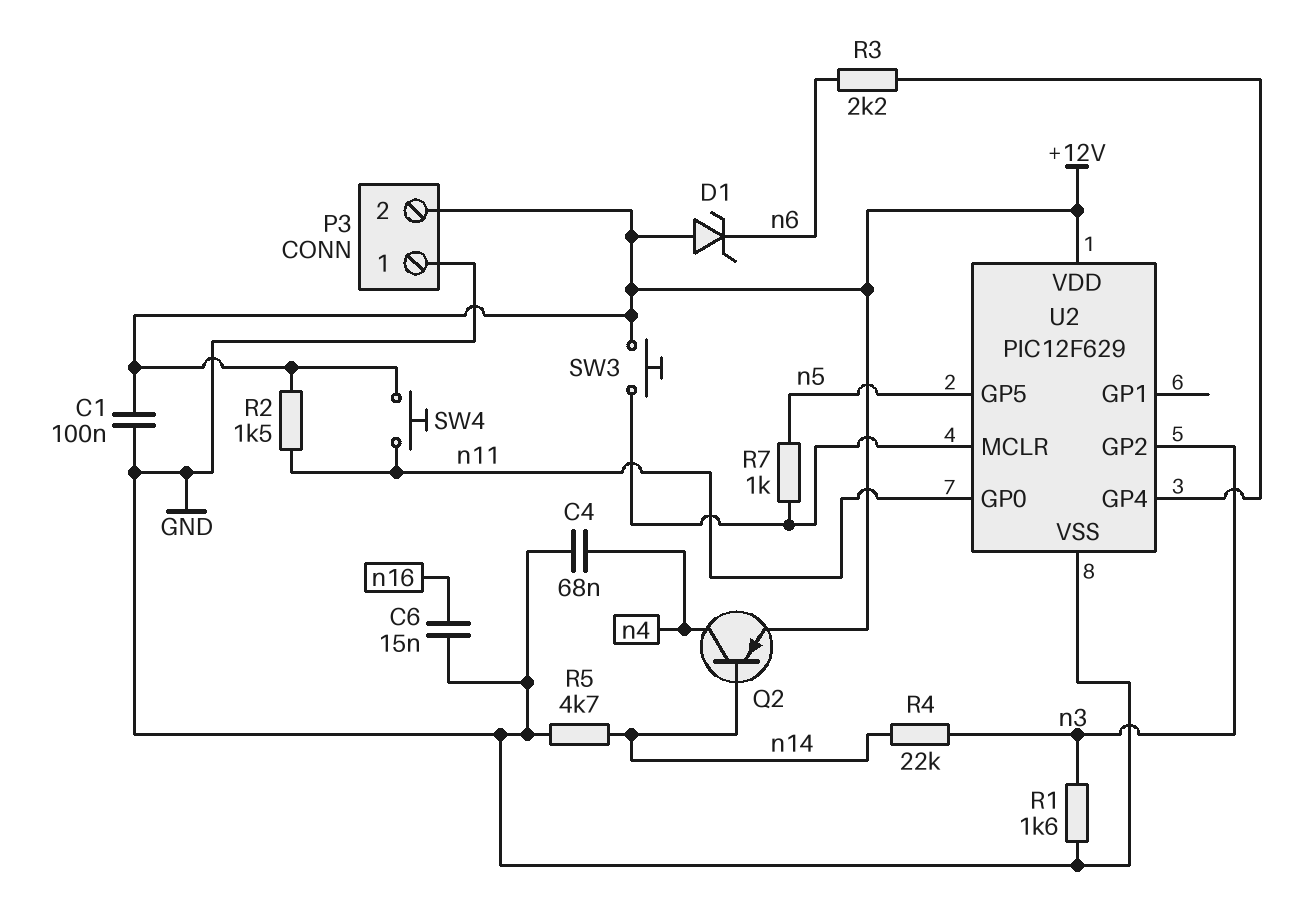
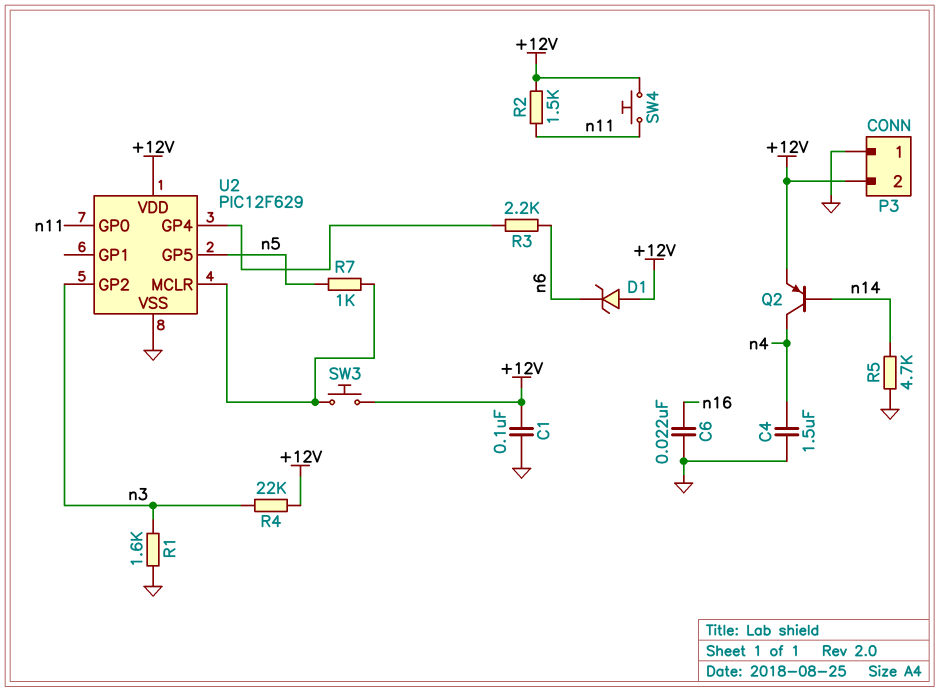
C4: 68nF (GND, n4) -> 1.5uF (GND, n4)
C6: 15nF (GND, n16) -> 22nF (GND, n16)
R4: 22k (n3, n14) -> 22k (+12V, n3)

